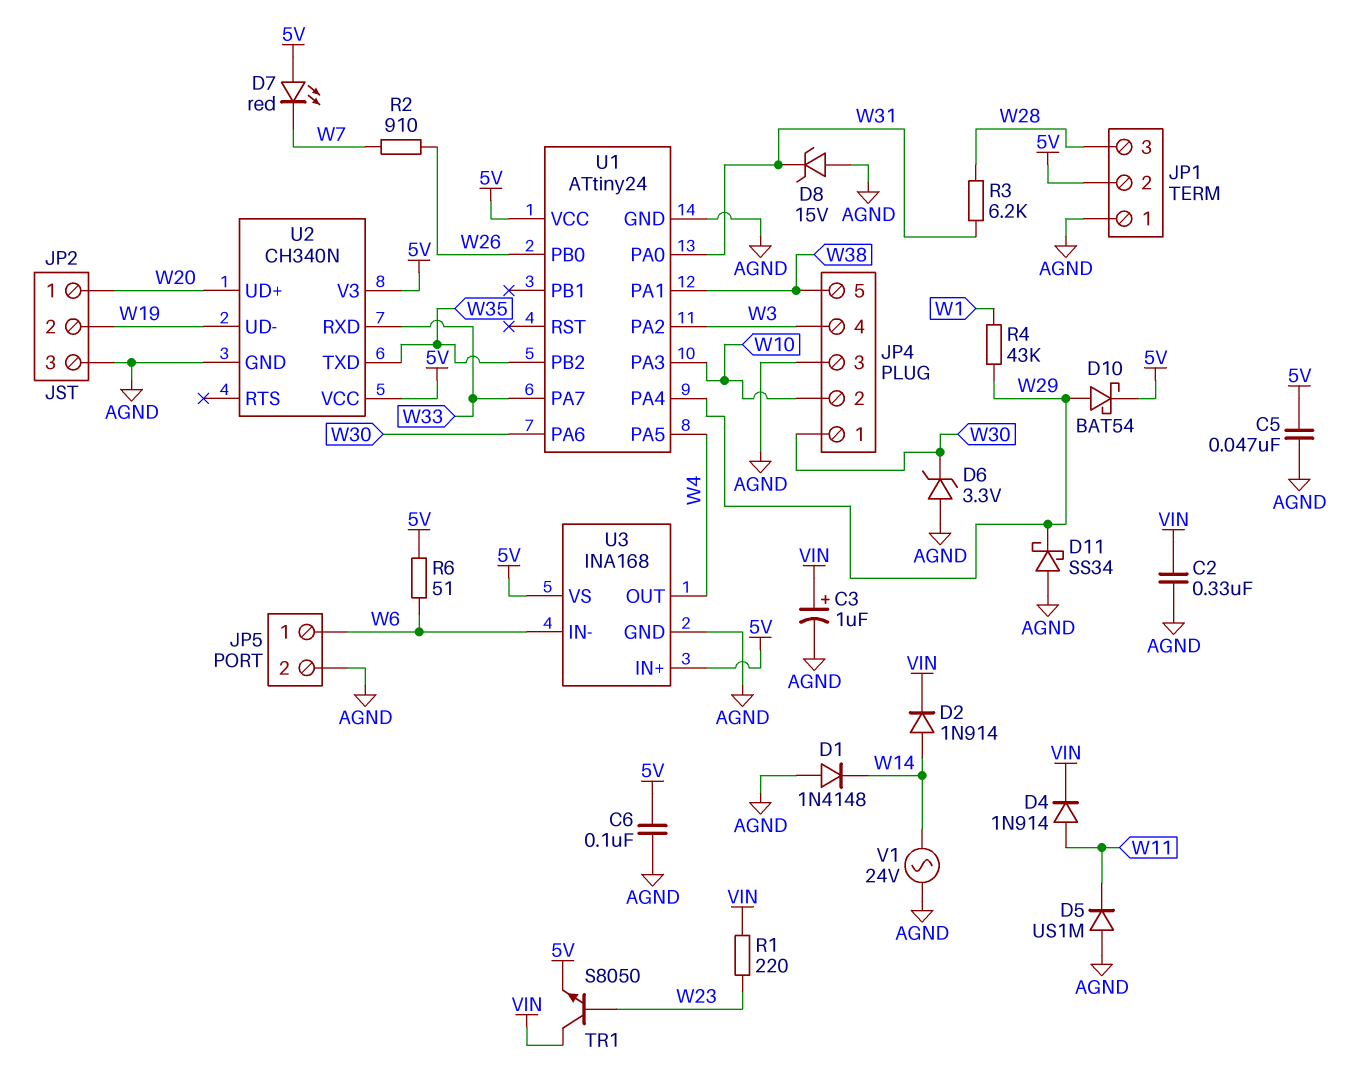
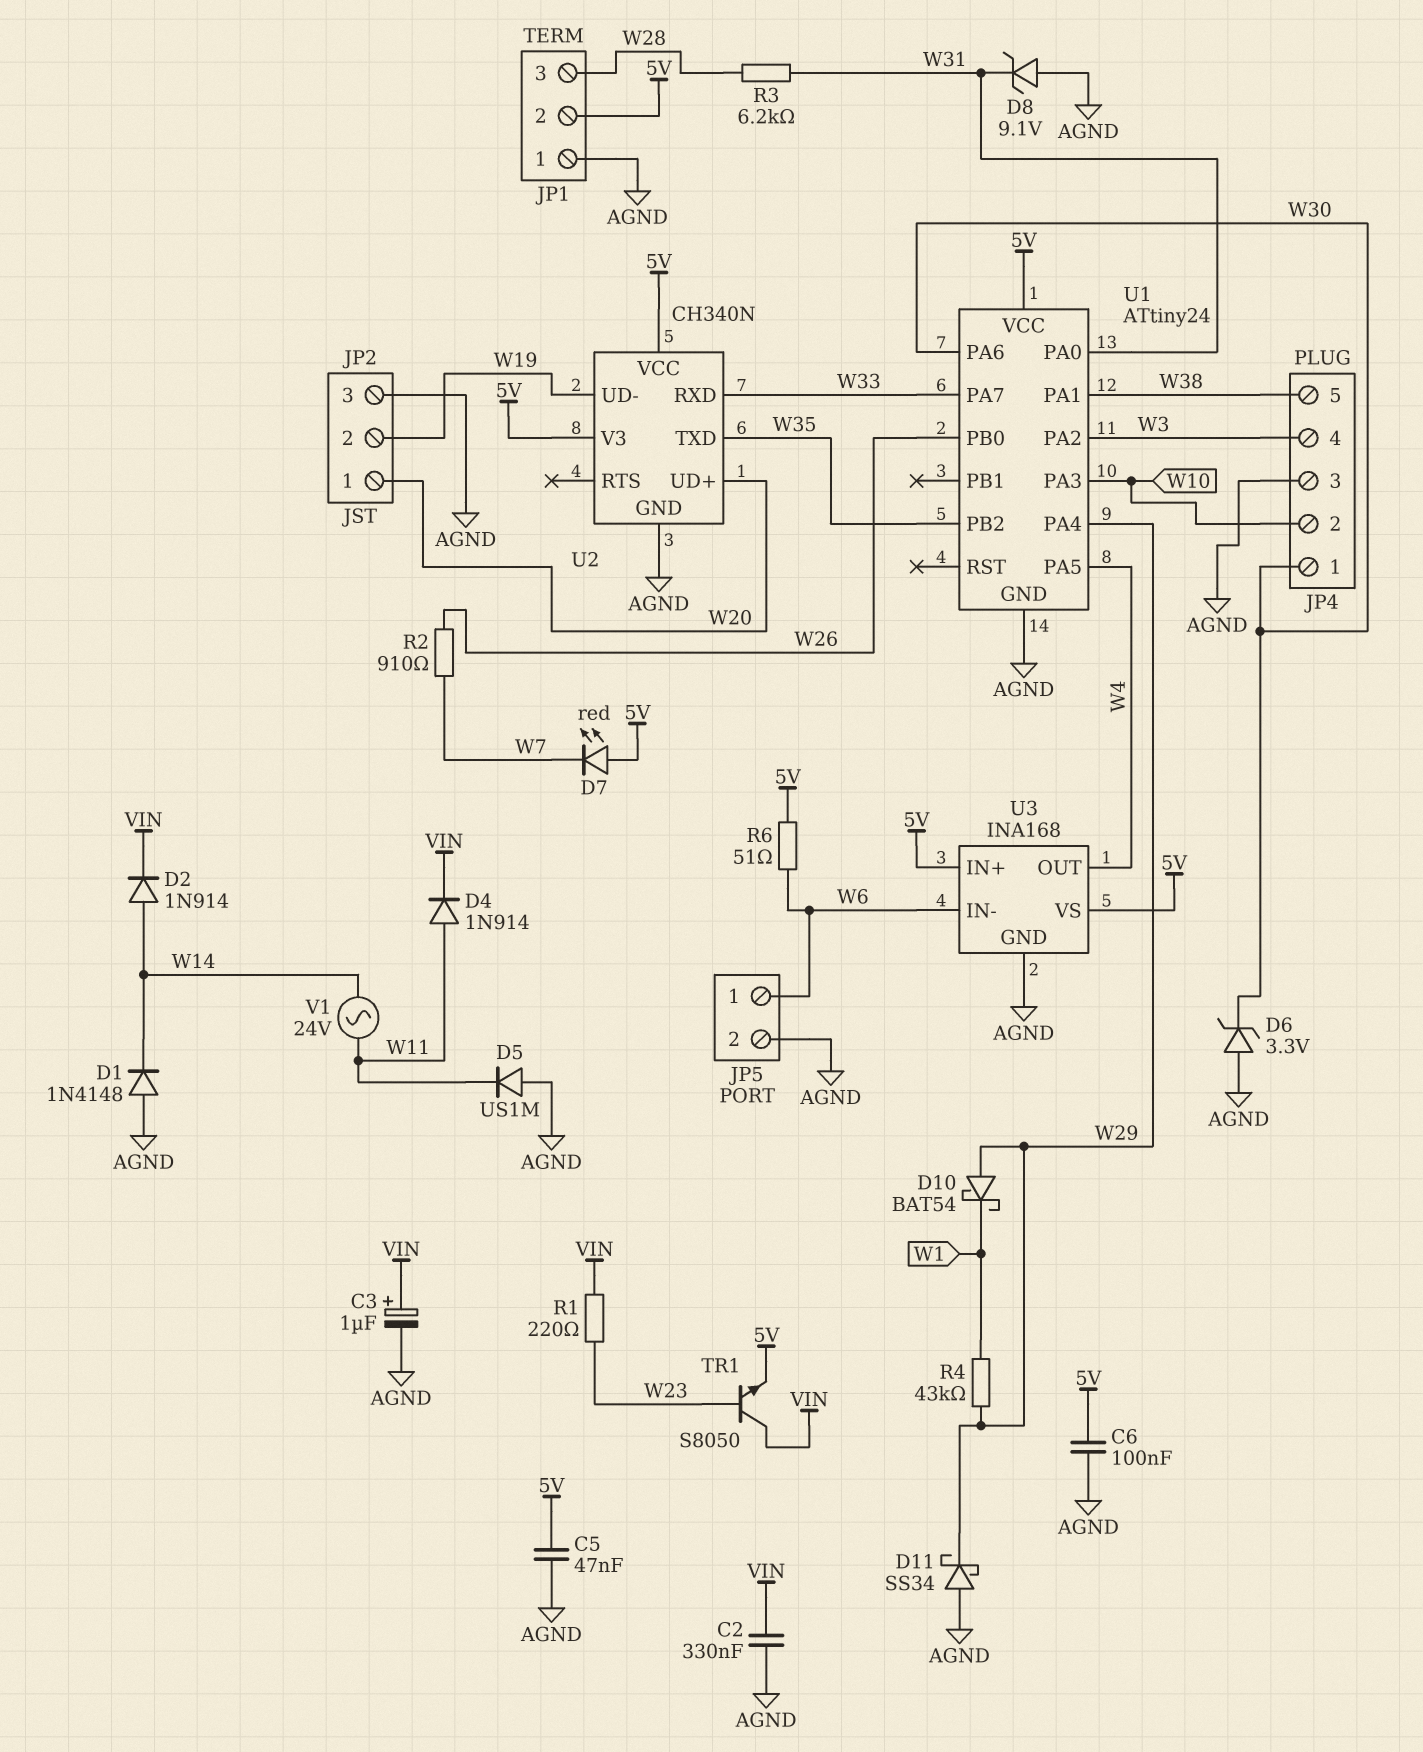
D8: zener 15V (A AGND, K W31) -> zener 9.1V (A AGND, K W31)
D10: schottky BAT54 (A W29, K 5V) -> schottky BAT54 (A W29, K W1)
V1: AC 24V (AGND, W14) -> AC 24V (W11, W14)

